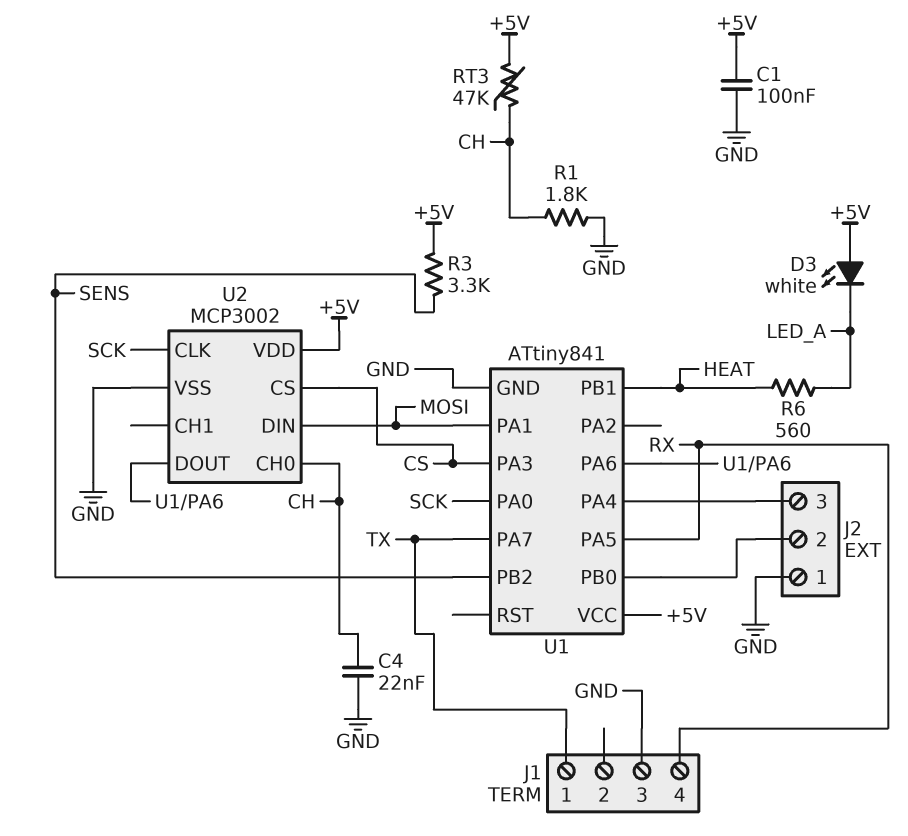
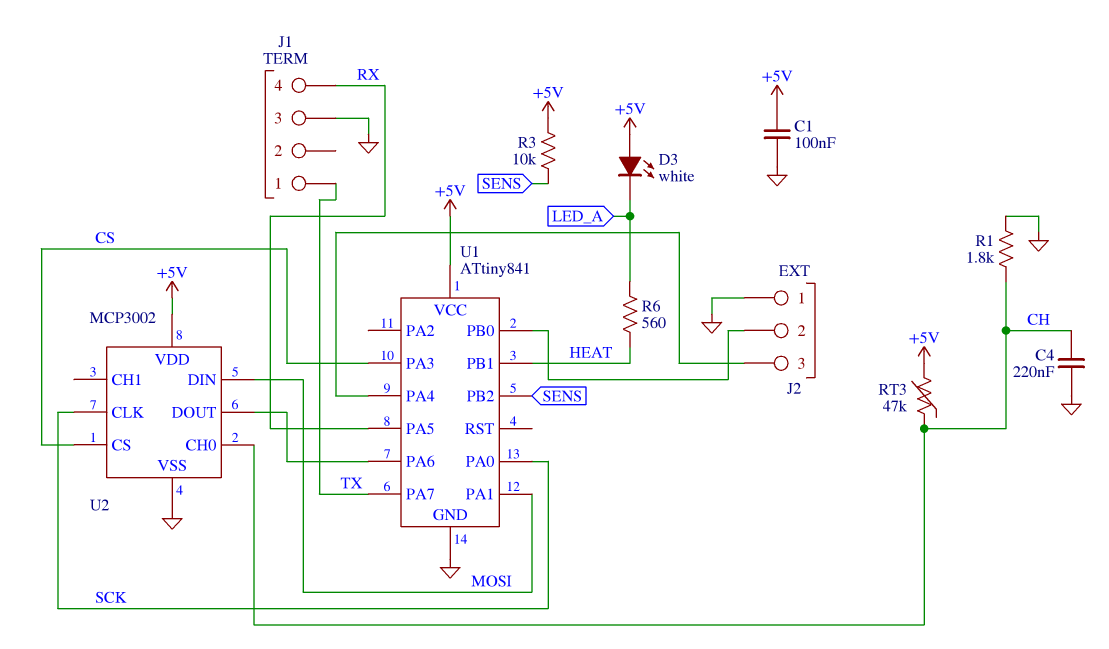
C4: 22nF (CH, GND) -> 220nF (CH, GND)
R3: 3.3k (+5V, SENS) -> 10k (+5V, SENS)

